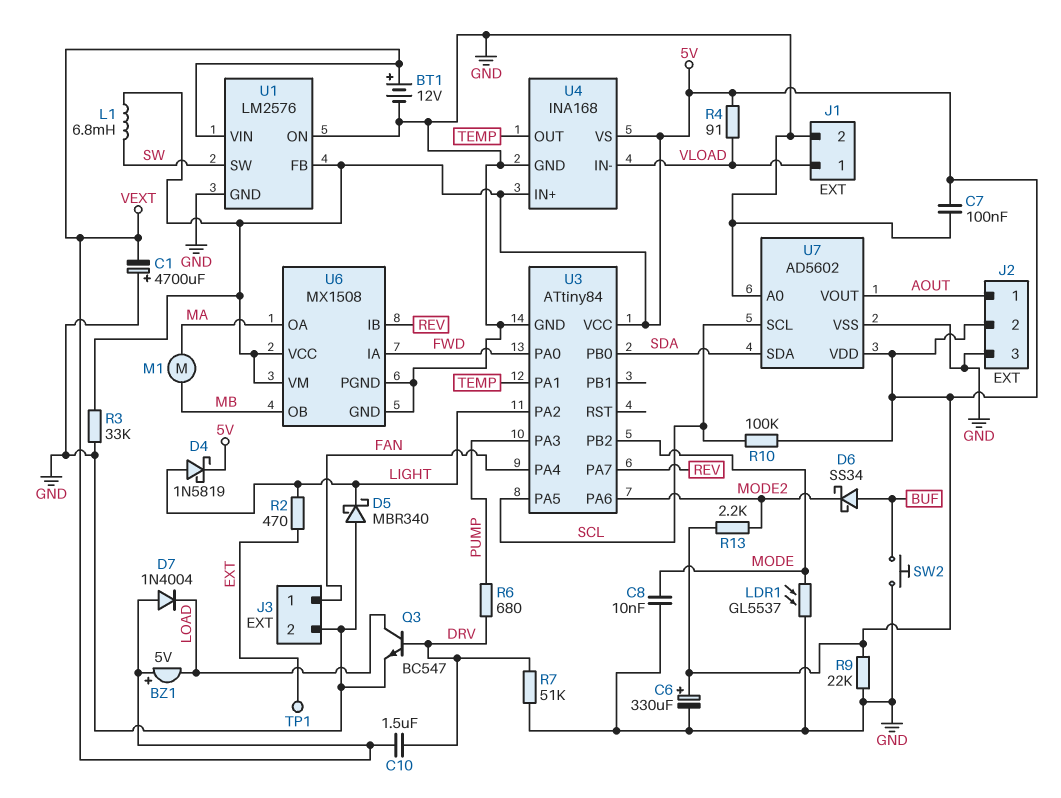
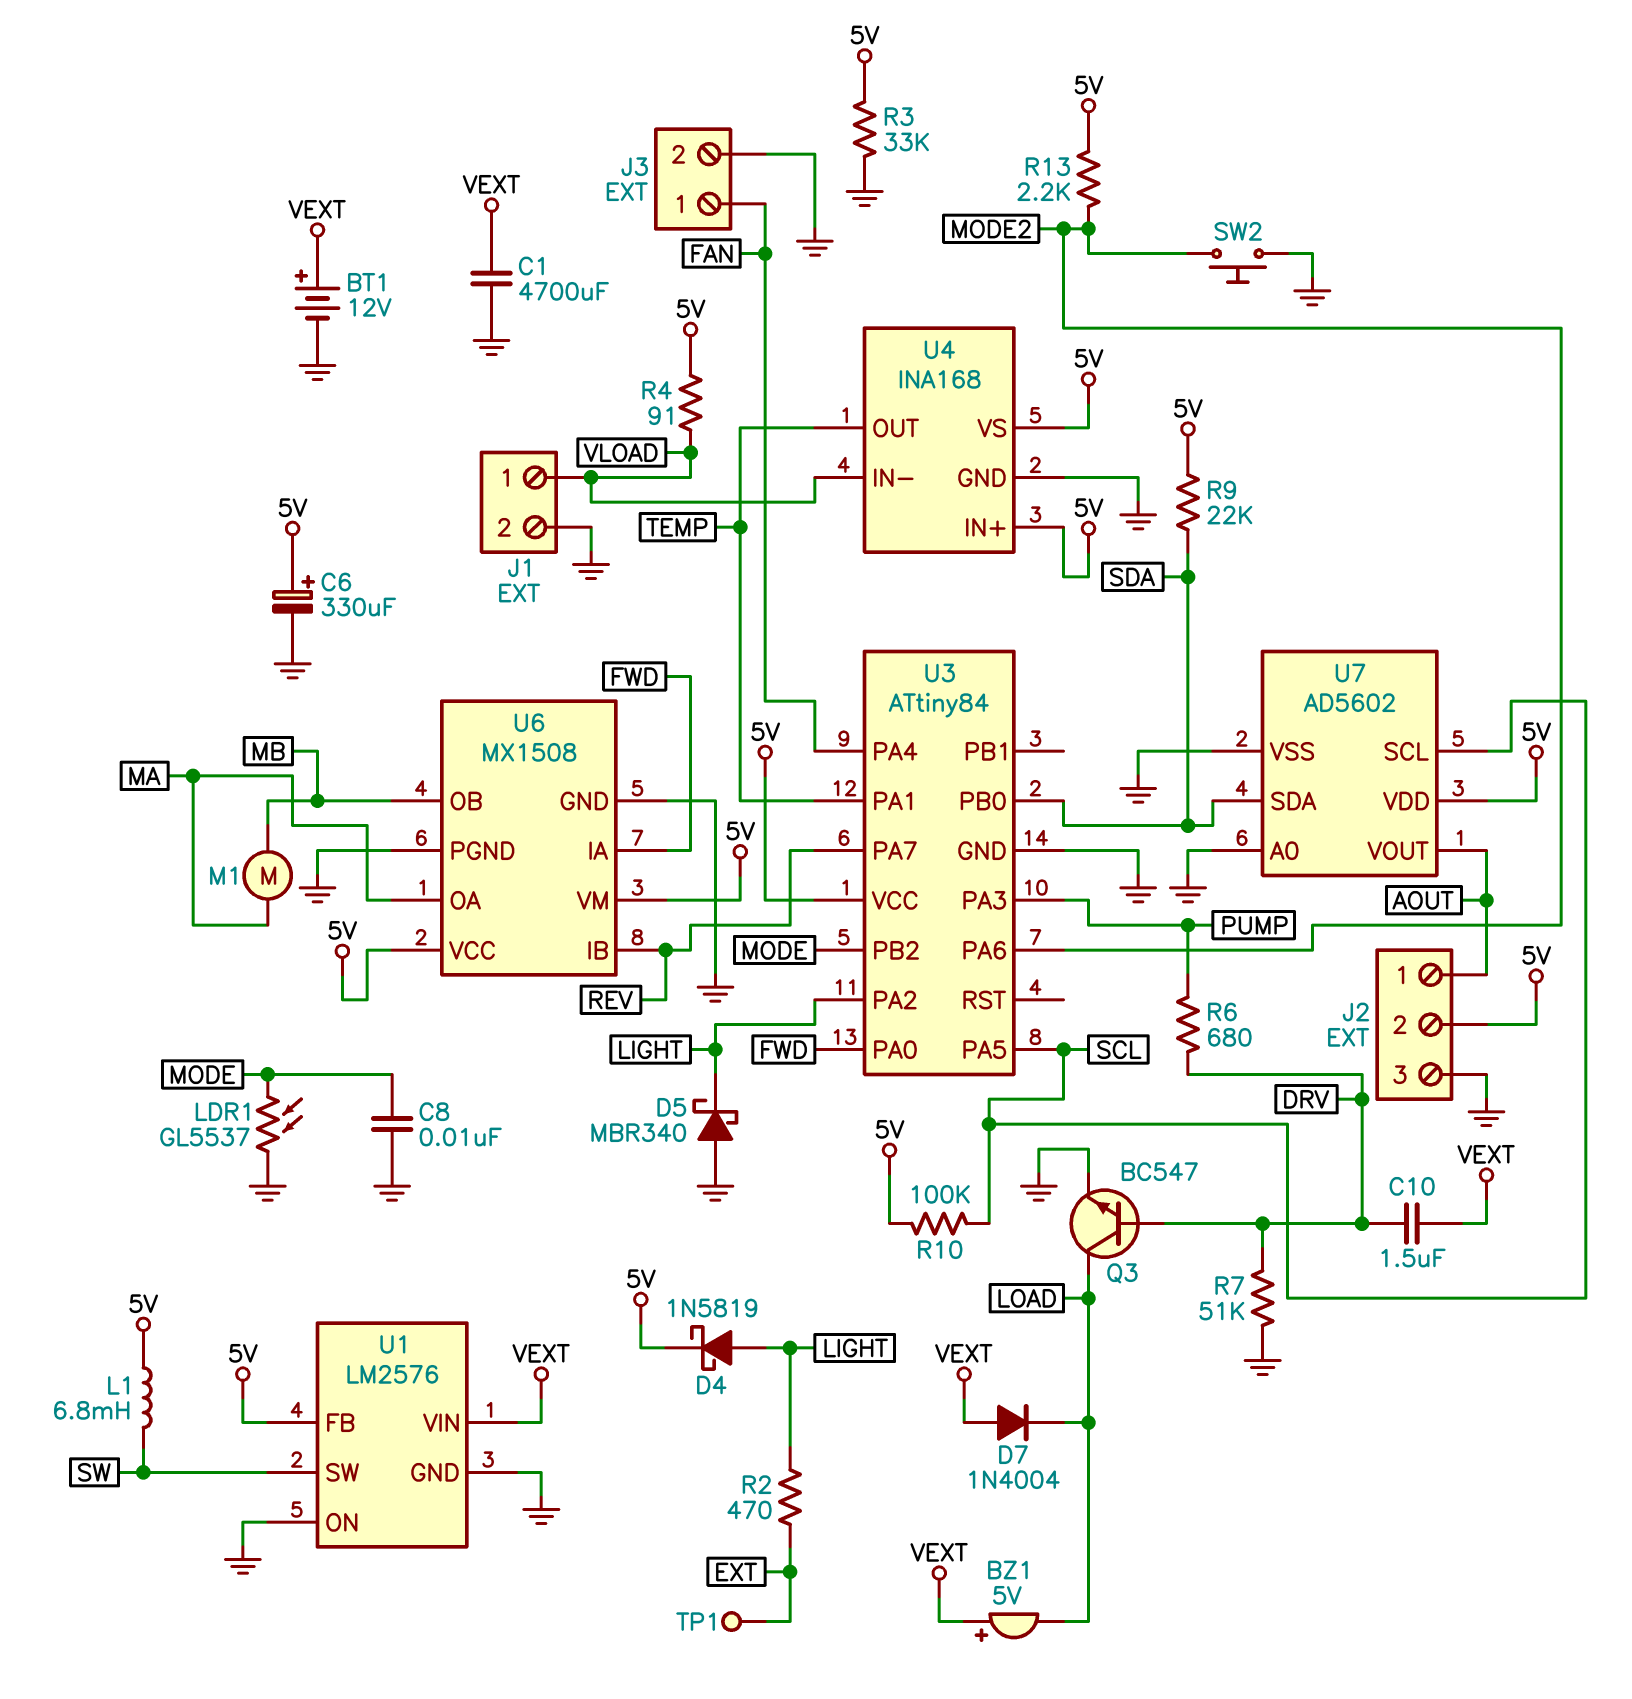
C1: 4700uF (plus GND, minus VEXT) -> 4700uF (GND, VEXT)
C7: 100nF (5V, GND) -> none
D6: schottky SS34 (A BUF, K MODE2) -> none
R9: 22k (5V, GND) -> 22k (5V, SDA)
SW2: button (BUF, GND) -> button (GND, MODE2)

